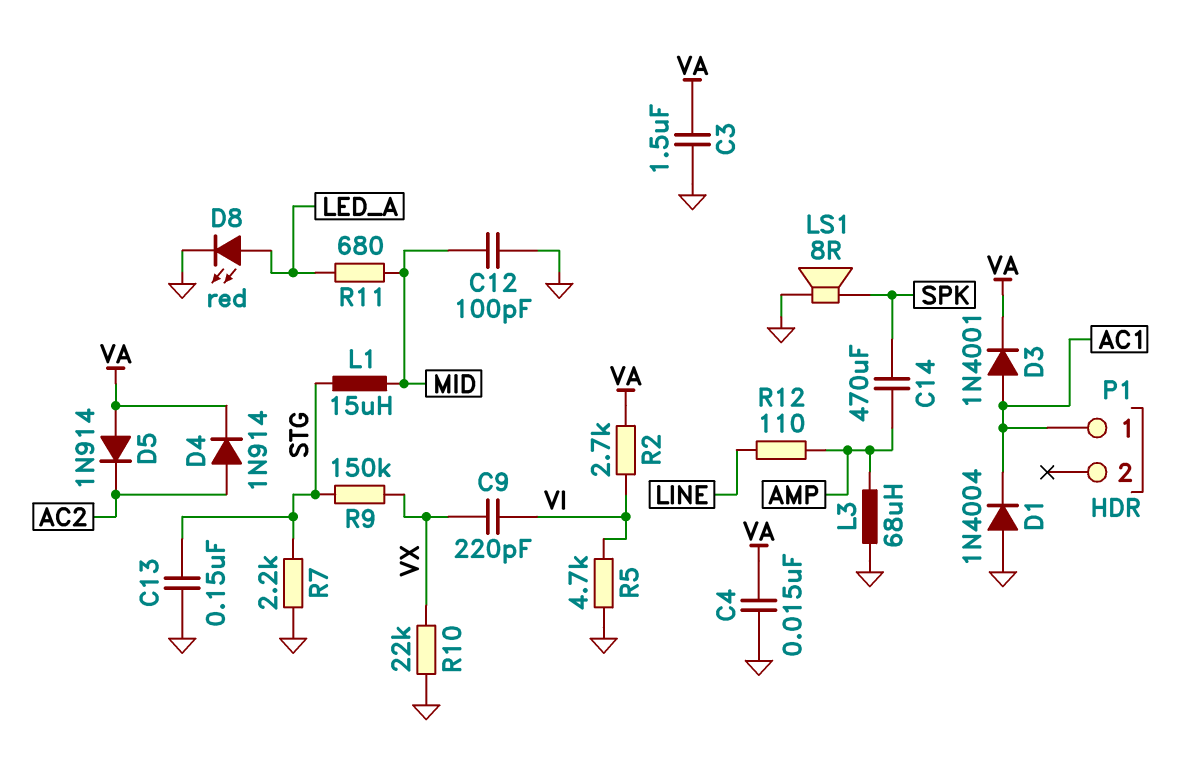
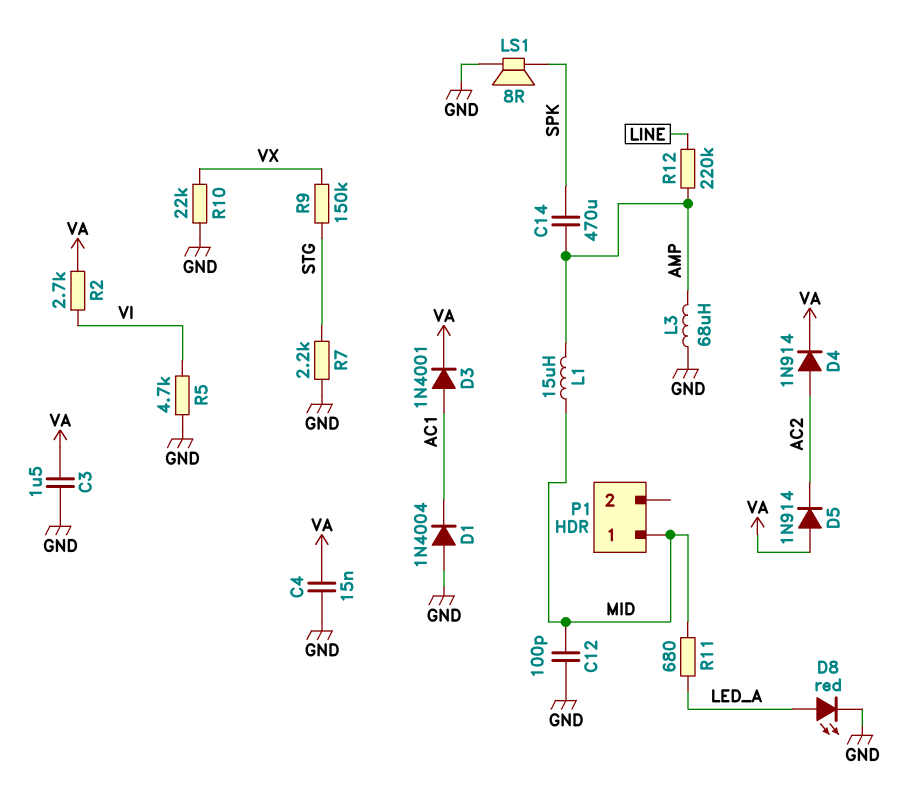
C9: 220pF (VI, VX) -> none
C13: 150nF (GND, STG) -> none
L1: 15uH (MID, STG) -> 15uH (AMP, MID)
P1 pin 1: AC1 -> MID
R12: 110 (AMP, LINE) -> 220k (AMP, LINE)

